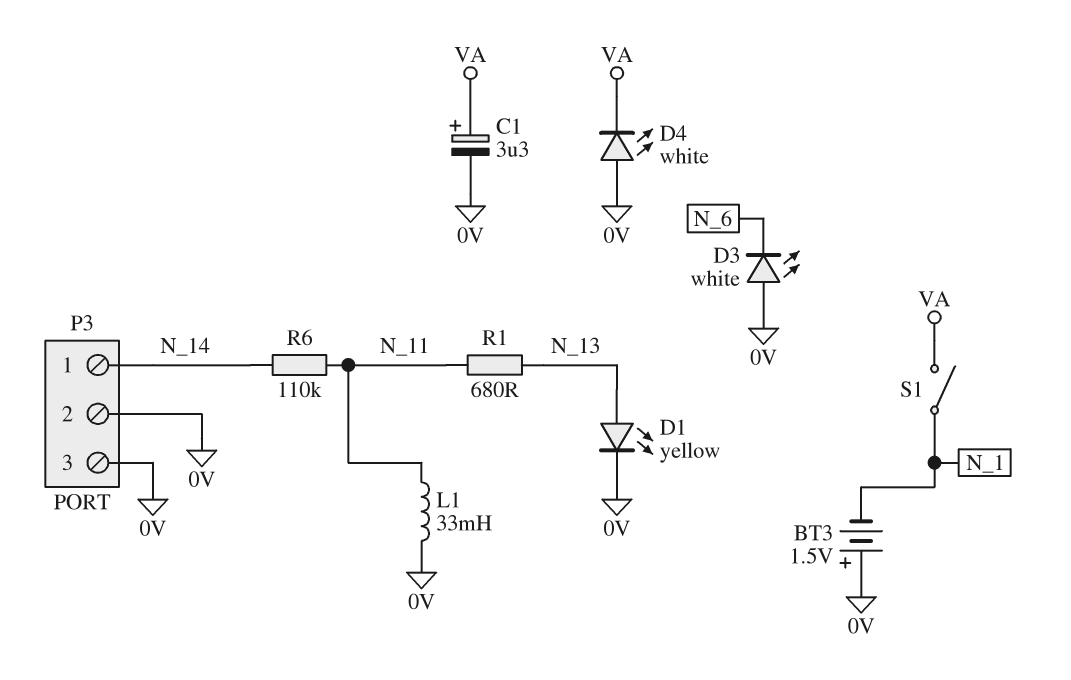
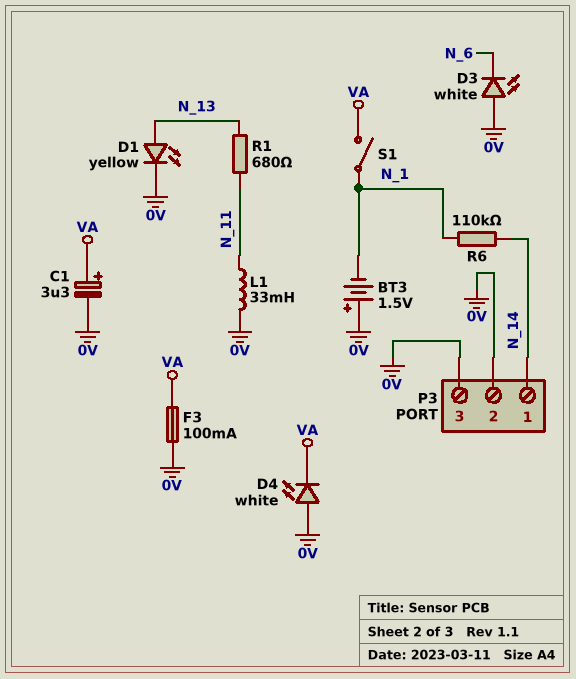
F3: none -> 100mA (0V, VA)
R6: 110k (N_11, N_14) -> 110k (N_1, N_14)

